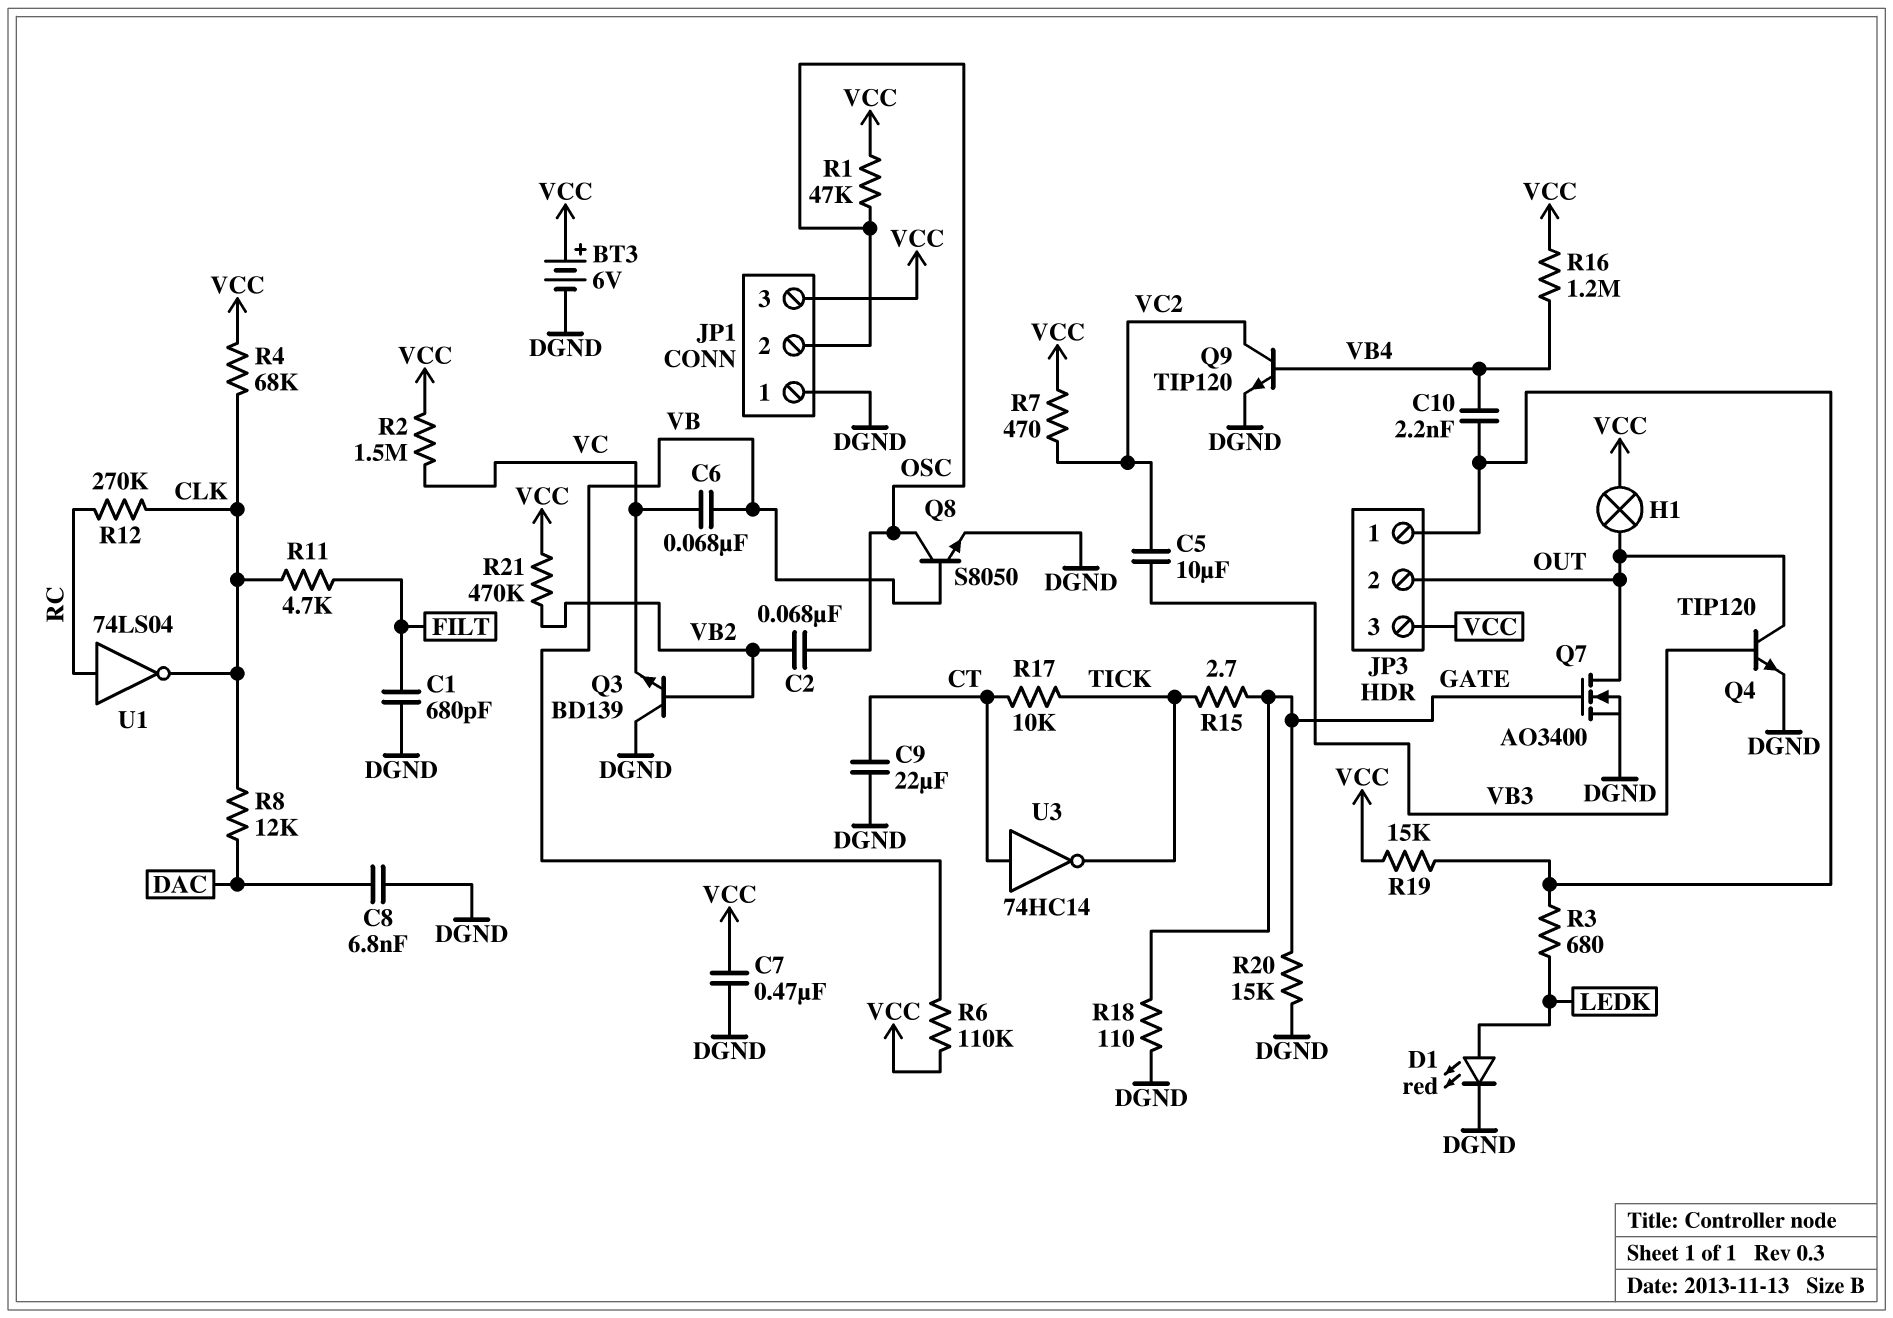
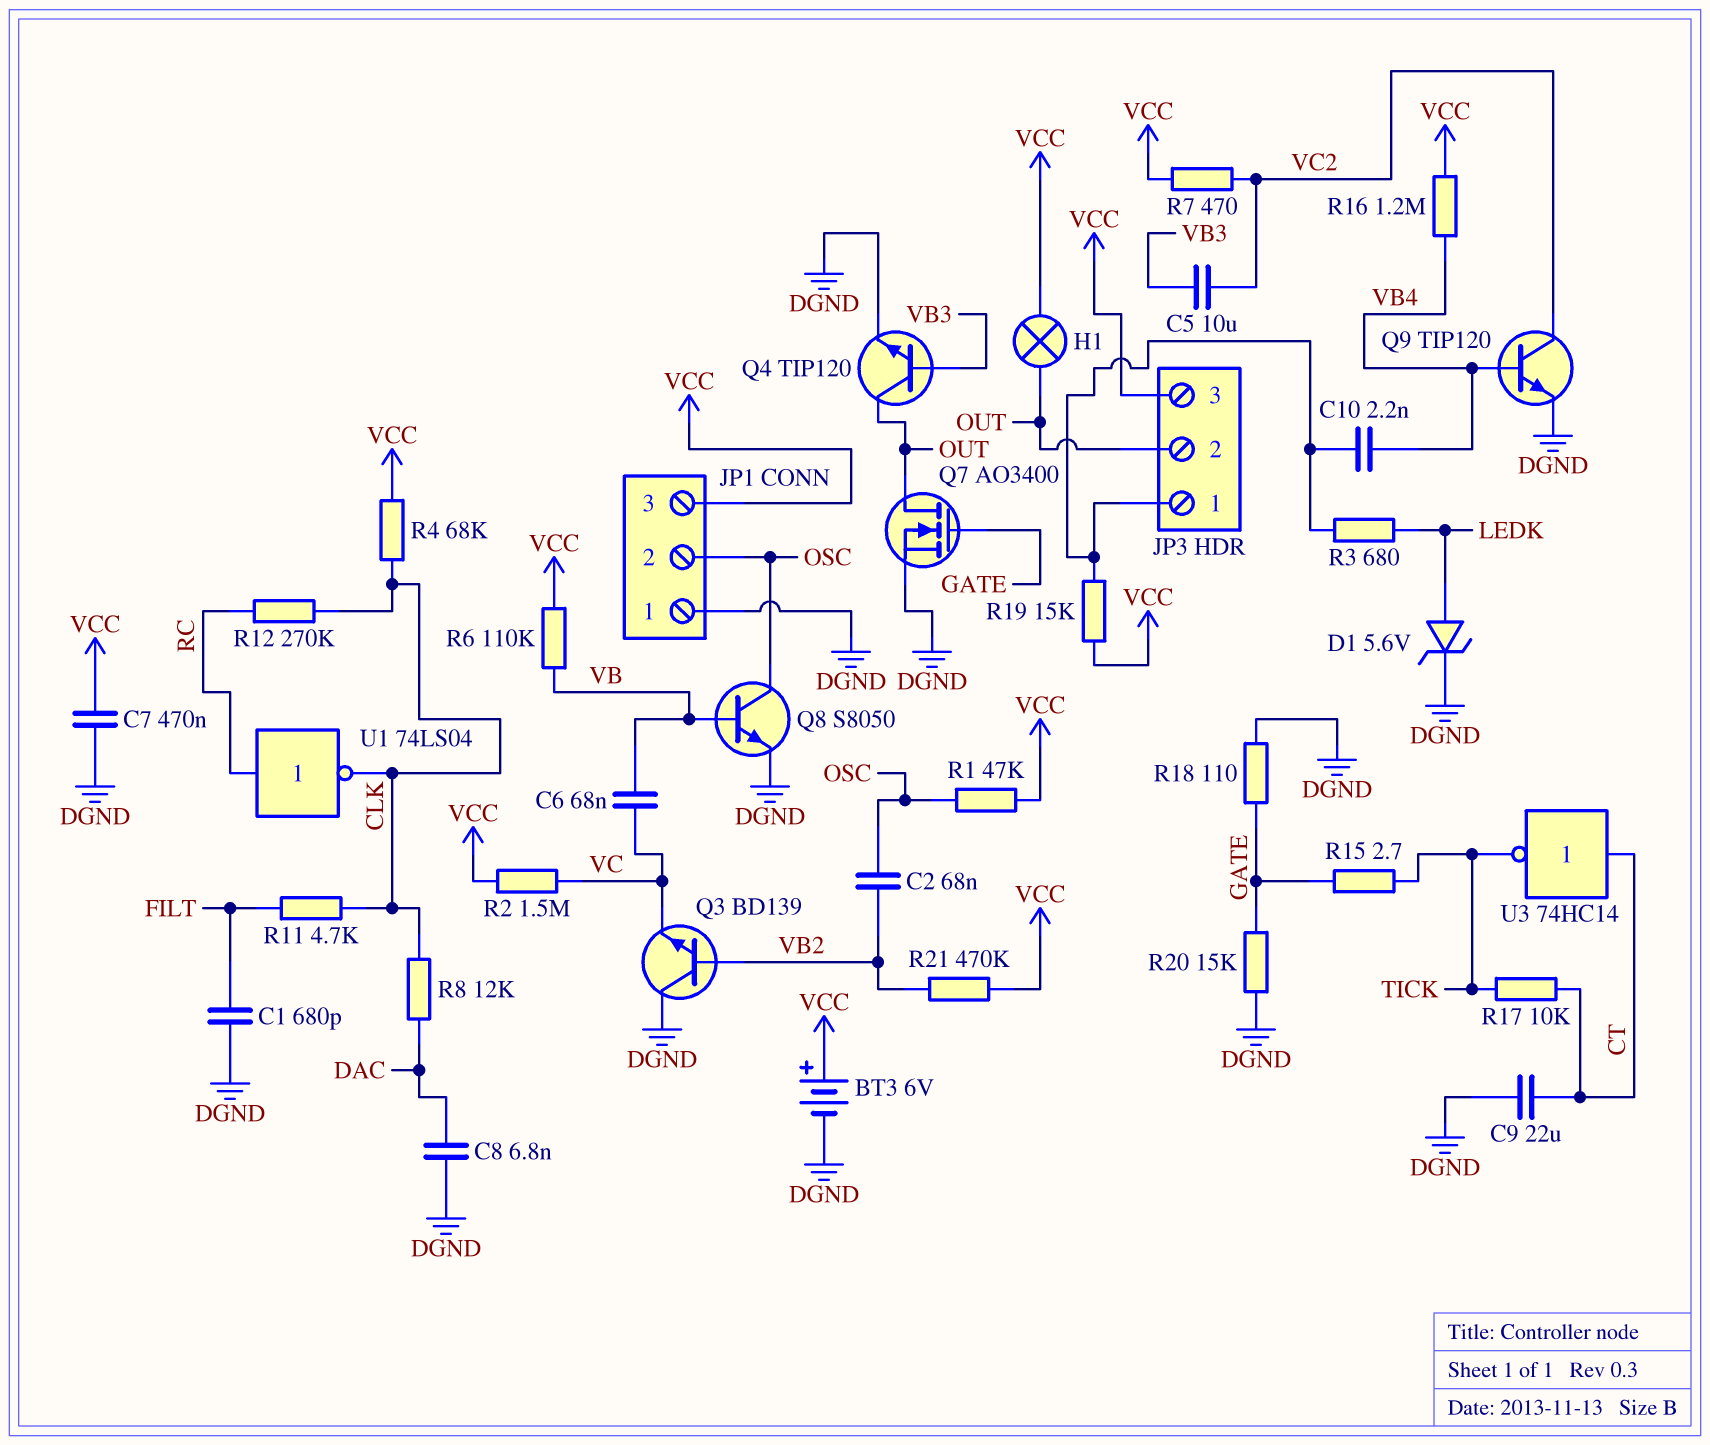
D1: LED red (A LEDK, K DGND) -> zener 5.6V (A LEDK, K DGND)

